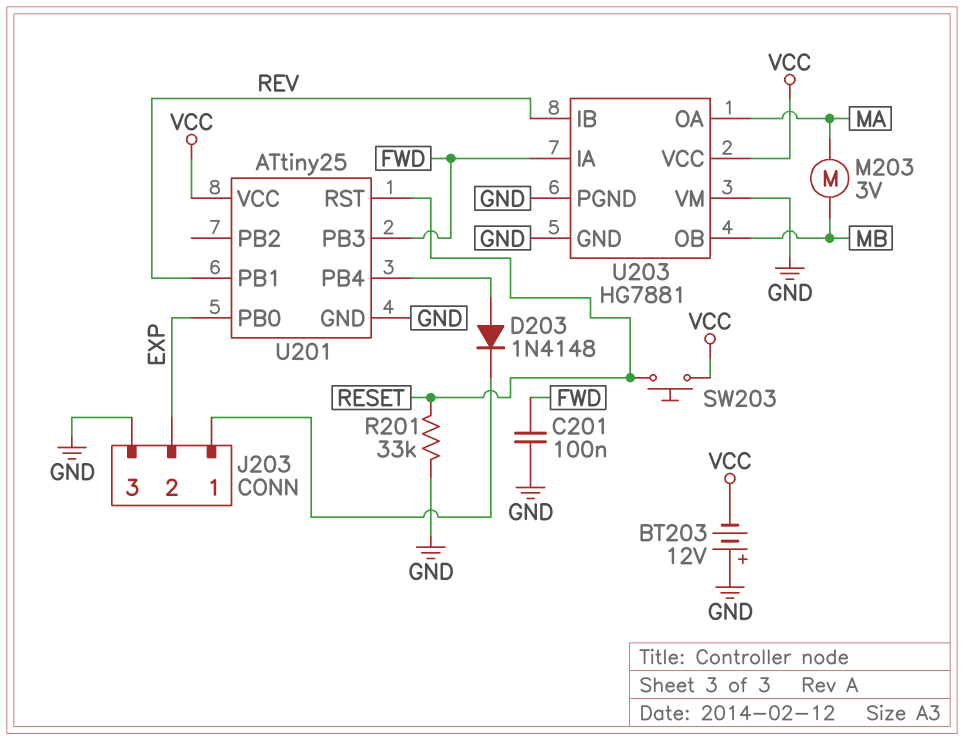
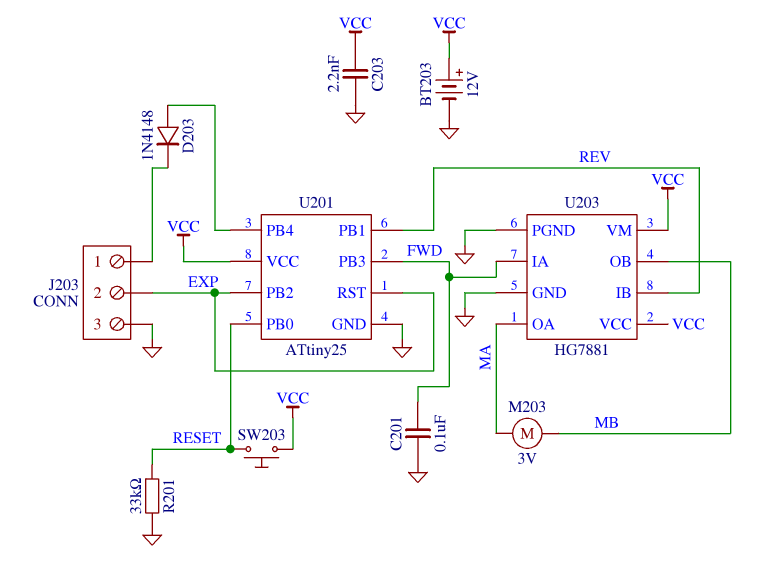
BT203: 12V (plus GND, minus VCC) -> 12V (plus VCC, minus GND)
C203: none -> 2.2nF (GND, VCC)
U201 pin PB0: EXP -> RESET
U201 pin PB2: none -> EXP
U201 pin RST: RESET -> EXP
U203 pin VM: GND -> VCC

